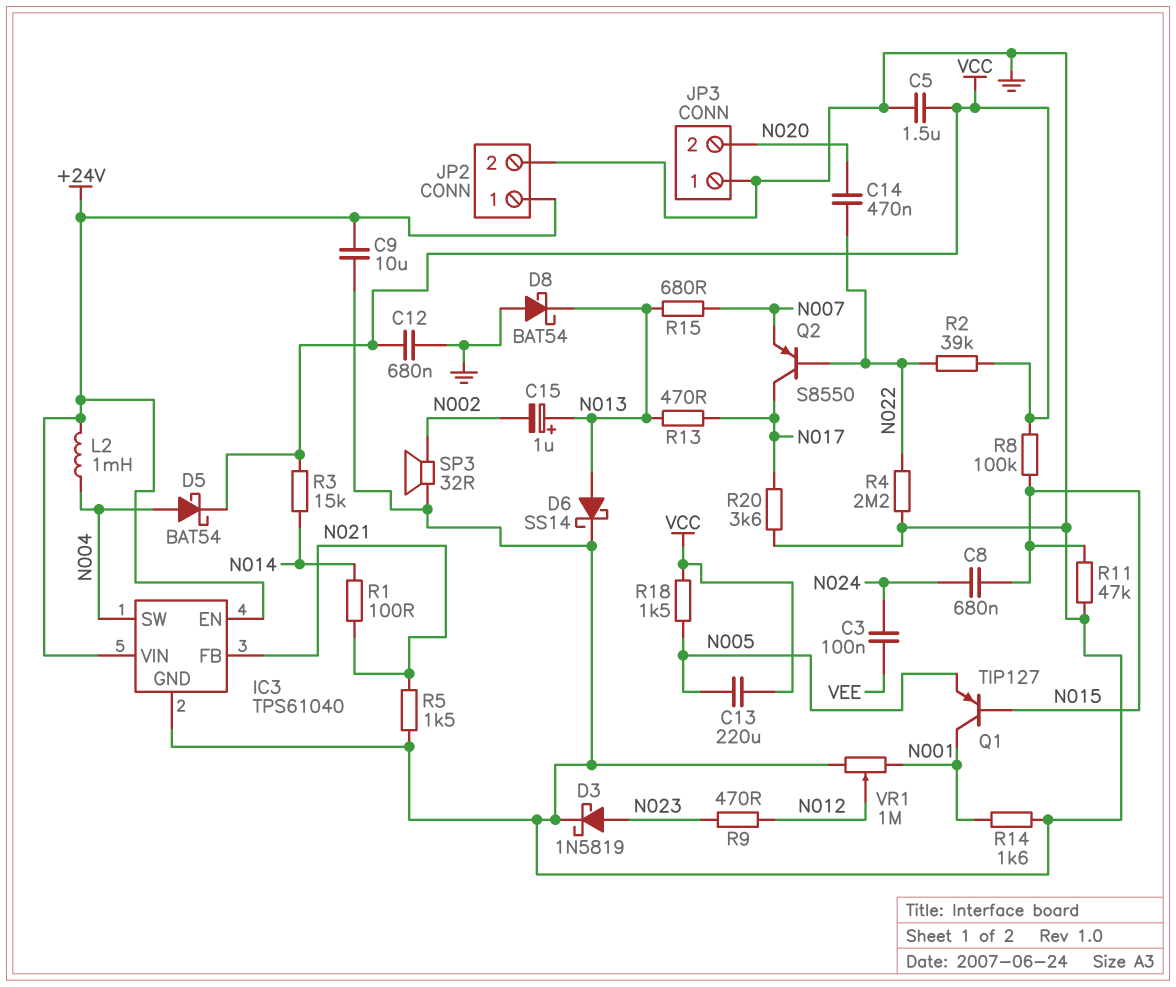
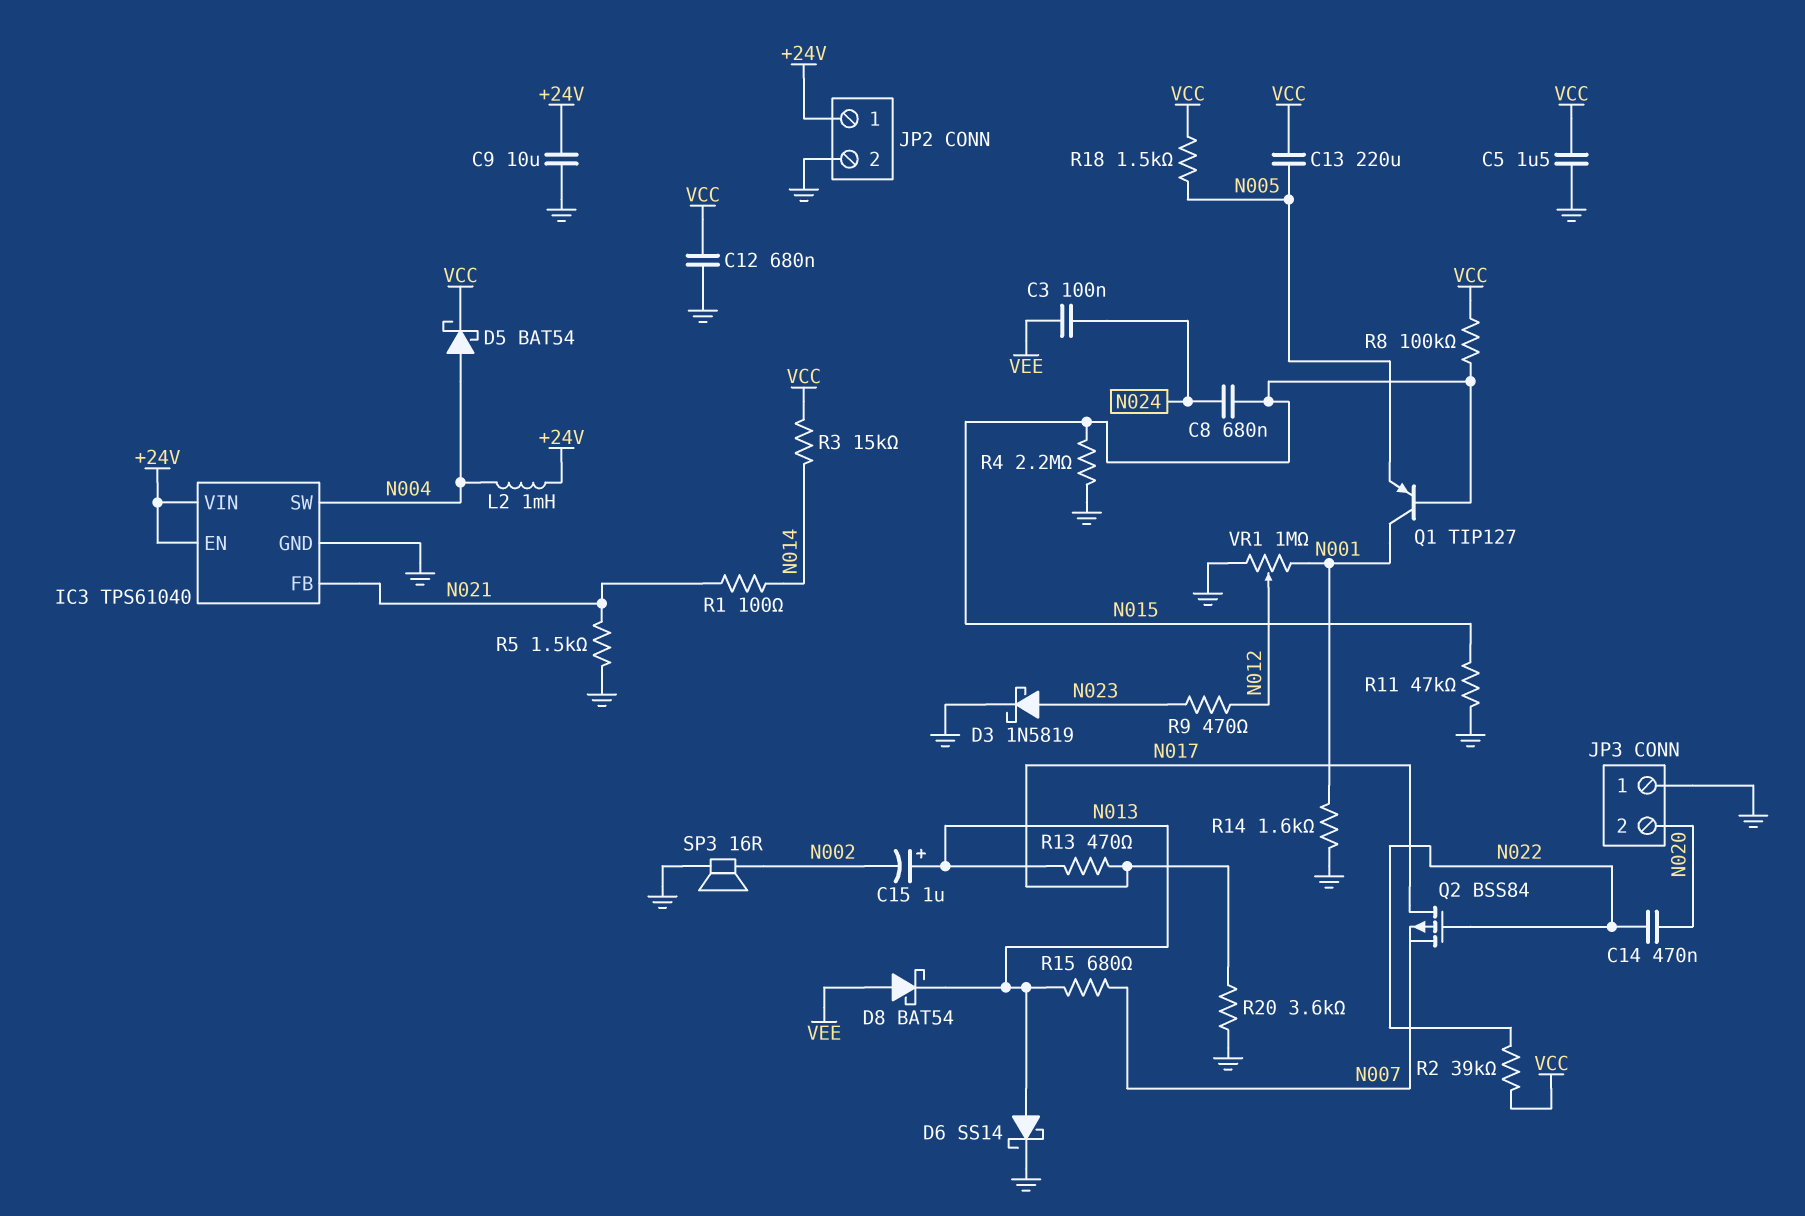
D8: schottky BAT54 (A GND, K N013) -> schottky BAT54 (A VEE, K N013)
Q2: PNP S8550 (B N022, C N017, E N007) -> PMOS BSS84 (G N022, D N017, S N007)
R4: 2.2M (GND, N022) -> 2.2M (GND, N015)
SP3: speaker 32R (GND, N002) -> speaker 16R (GND, N002)

